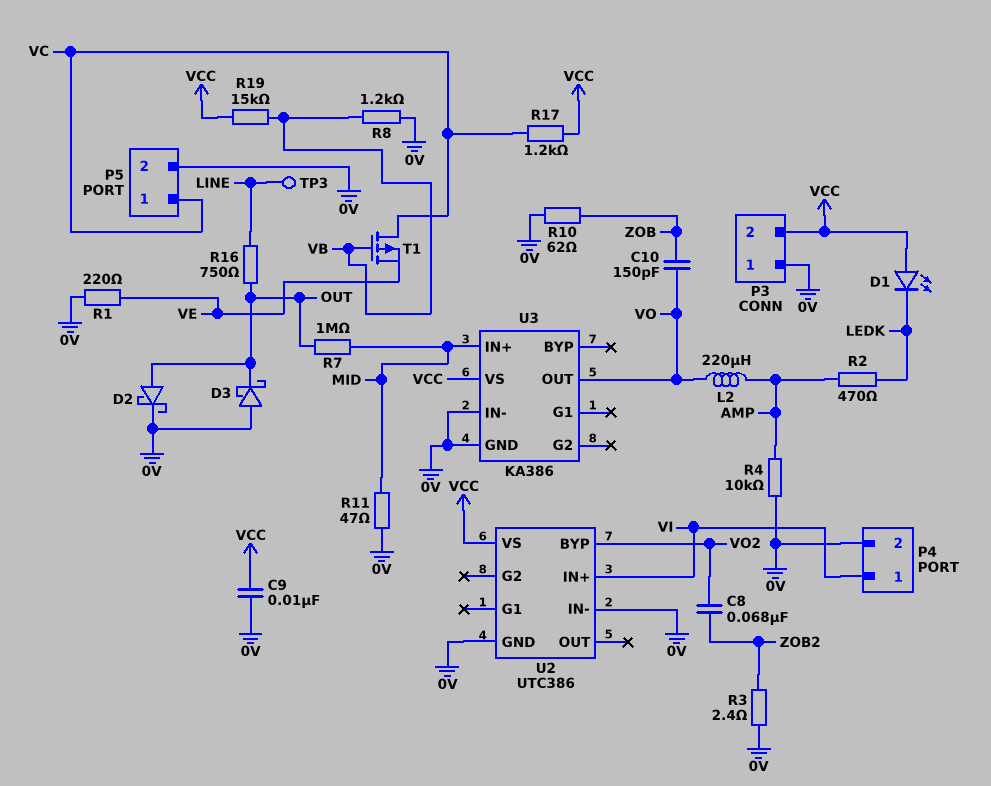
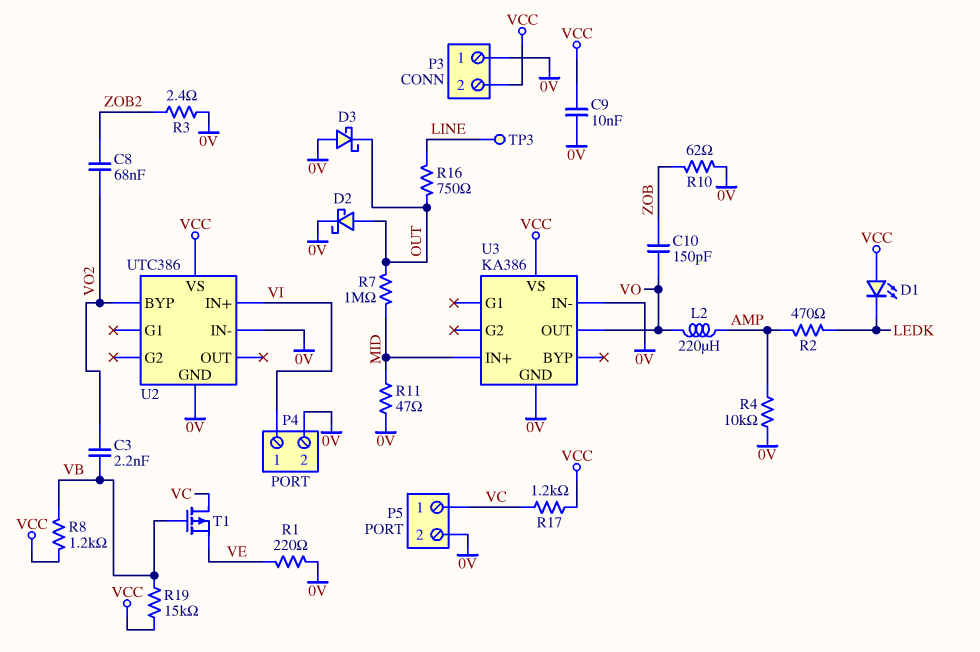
C3: none -> 2.2nF (VB, VO2)
R8: 1.2k (0V, VB) -> 1.2k (VB, VCC)

